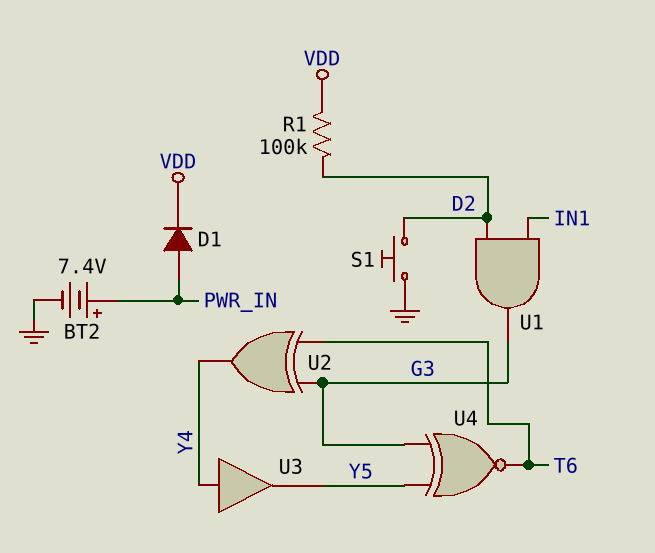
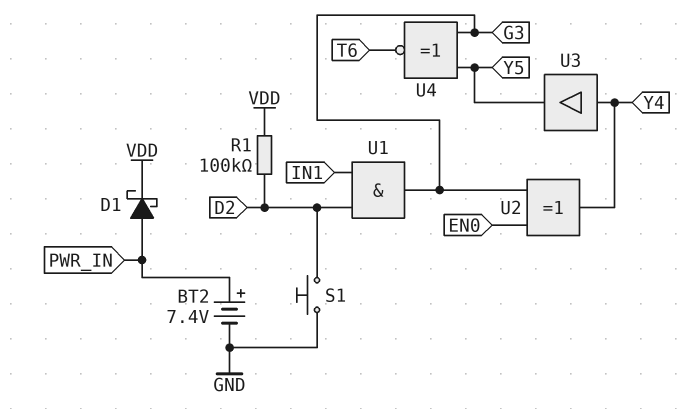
D1: diode (A PWR_IN, K VDD) -> schottky (A PWR_IN, K VDD)
U2: XOR (in G3, in T6, out Y4) -> XOR (in EN0, in G3, out Y4)

